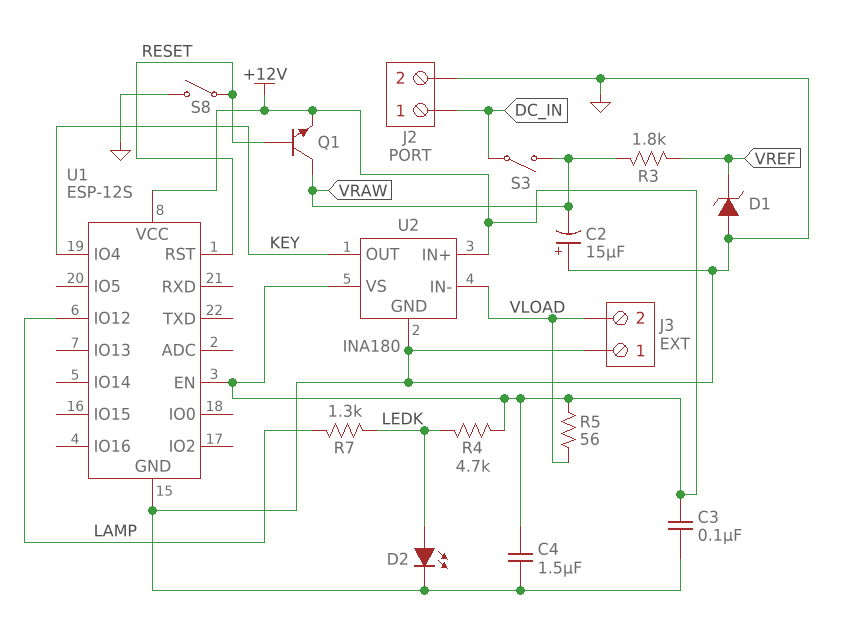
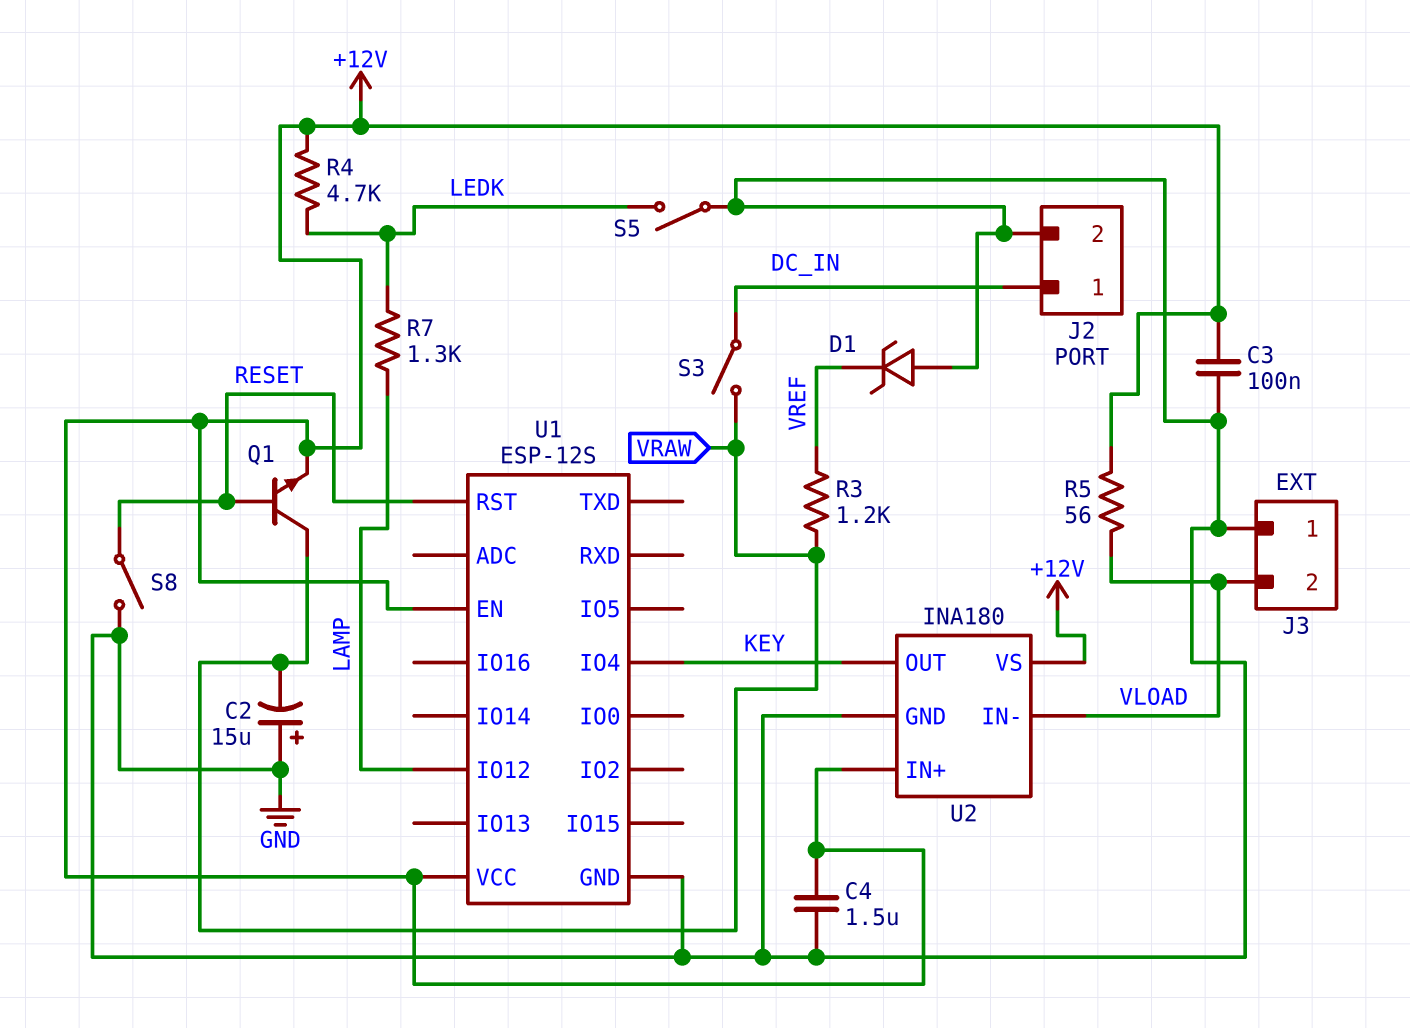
D2: LED (A LEDK, K GND) -> none
R3: 1.8k (VRAW, VREF) -> 1.2k (VRAW, VREF)
S5: none -> switch (GND, LEDK)

